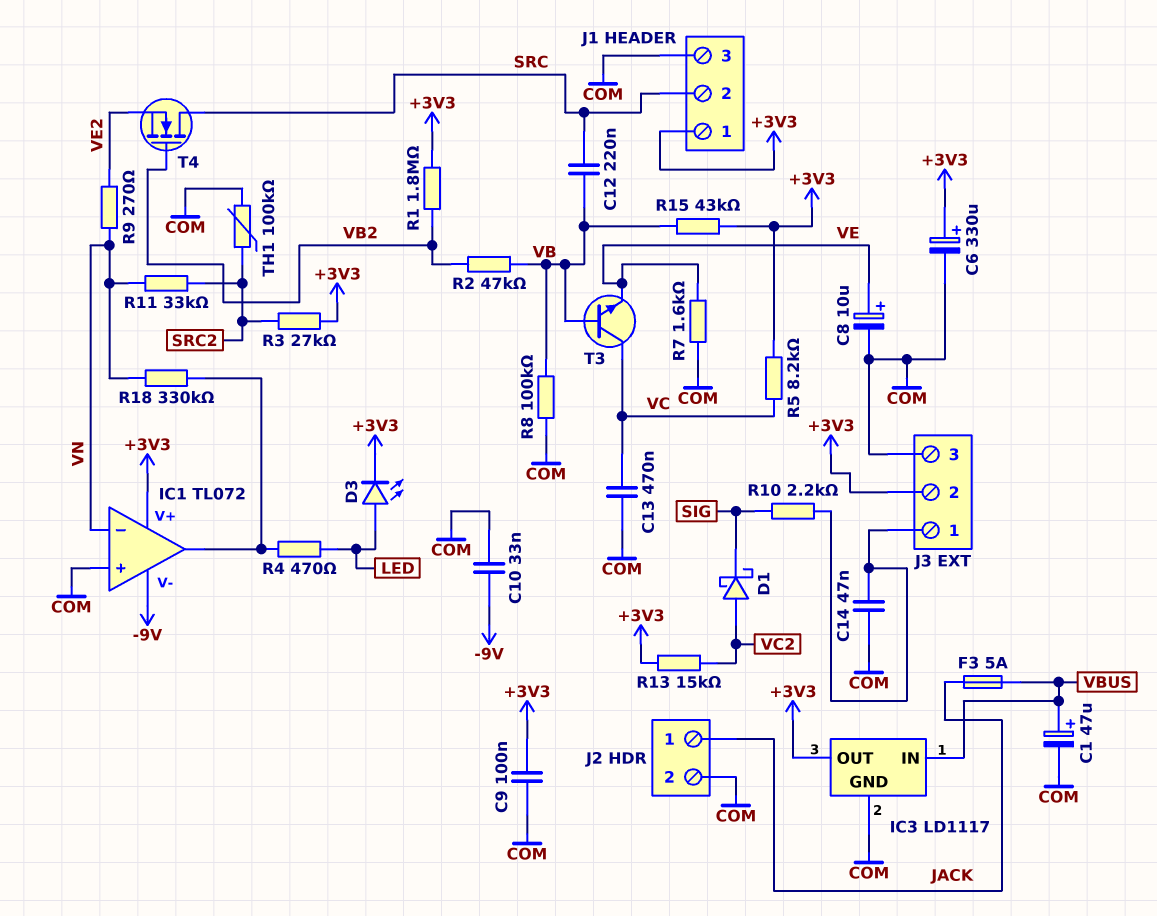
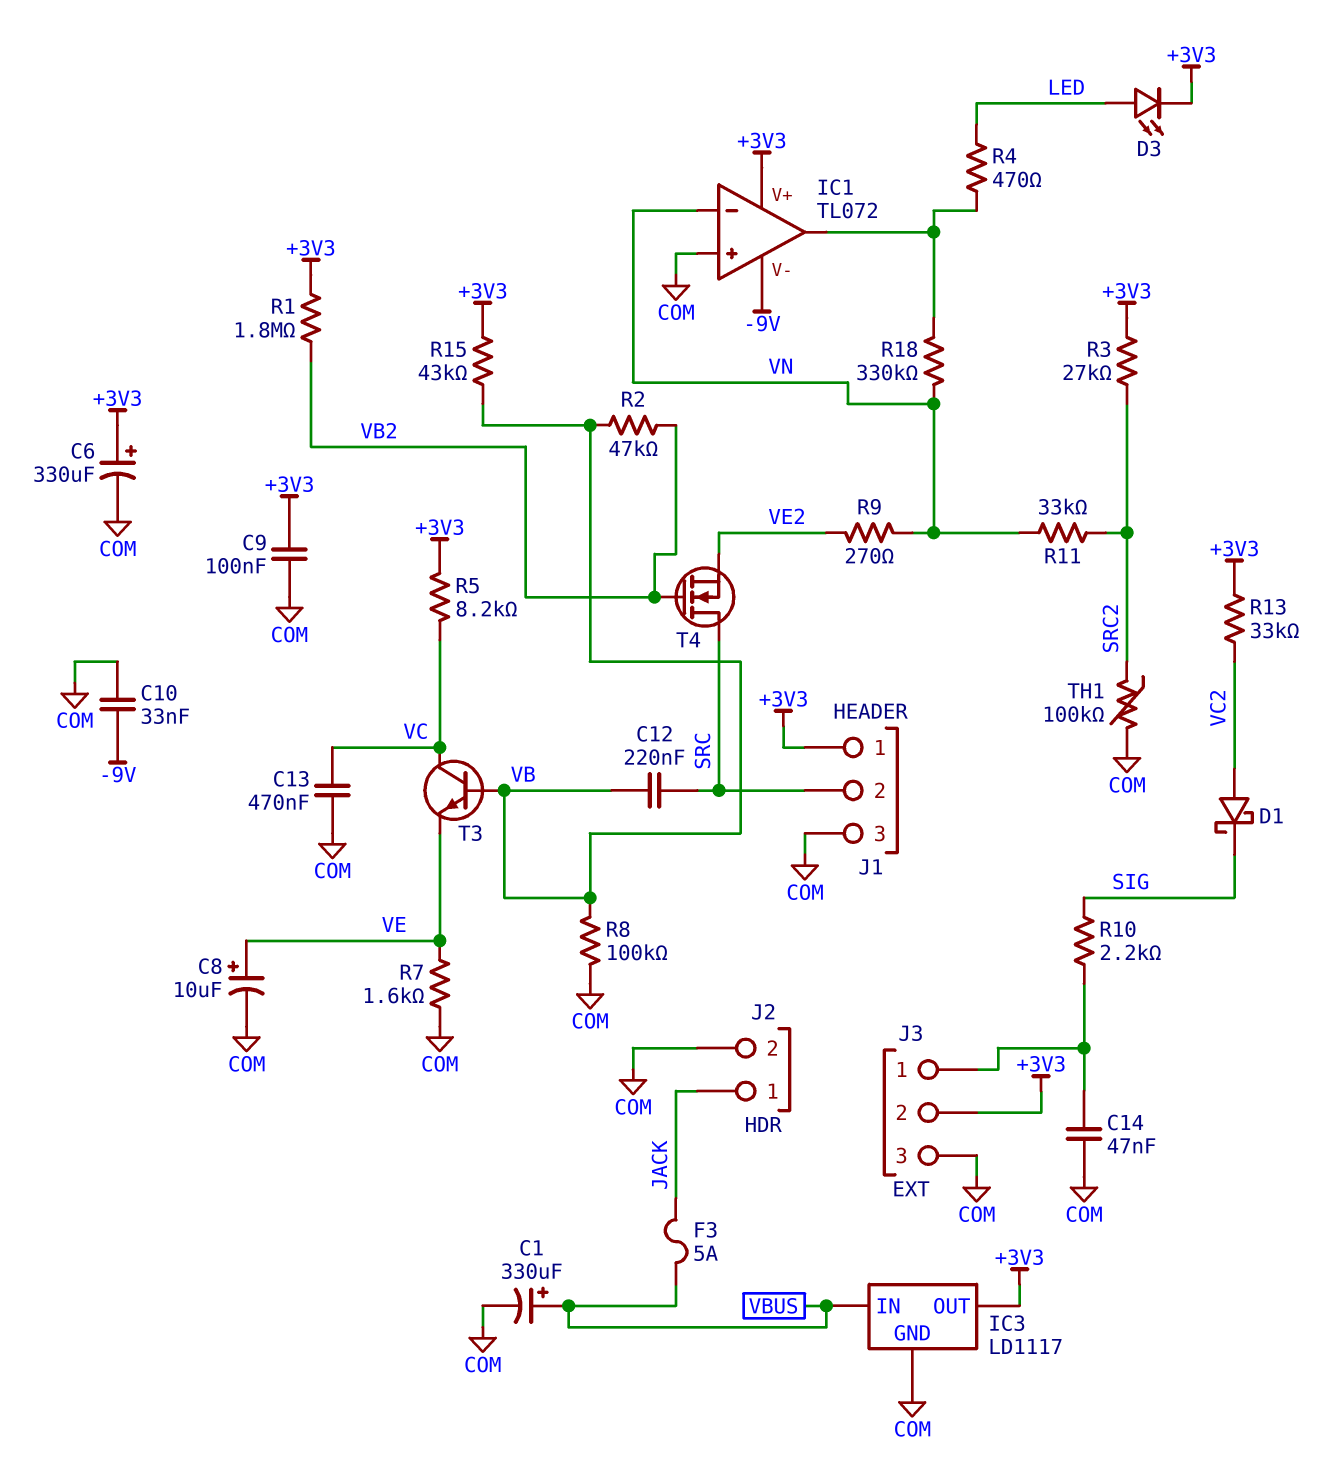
C1: 47uF (plus VBUS, minus COM) -> 330uF (plus VBUS, minus COM)
R13: 15k (+3V3, VC2) -> 33k (+3V3, VC2)

